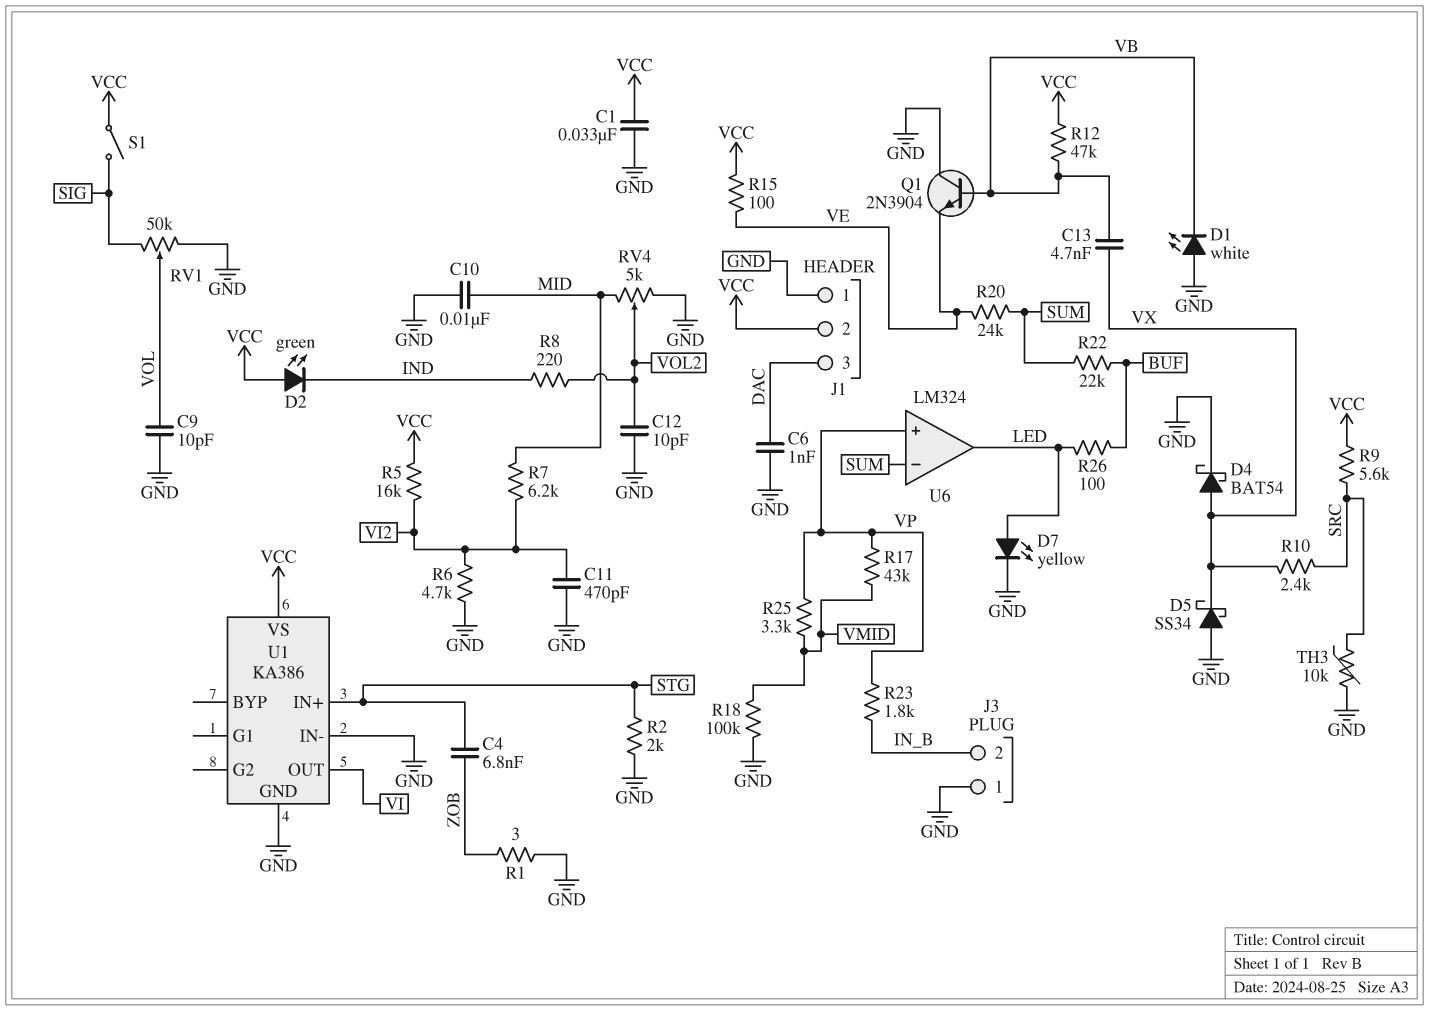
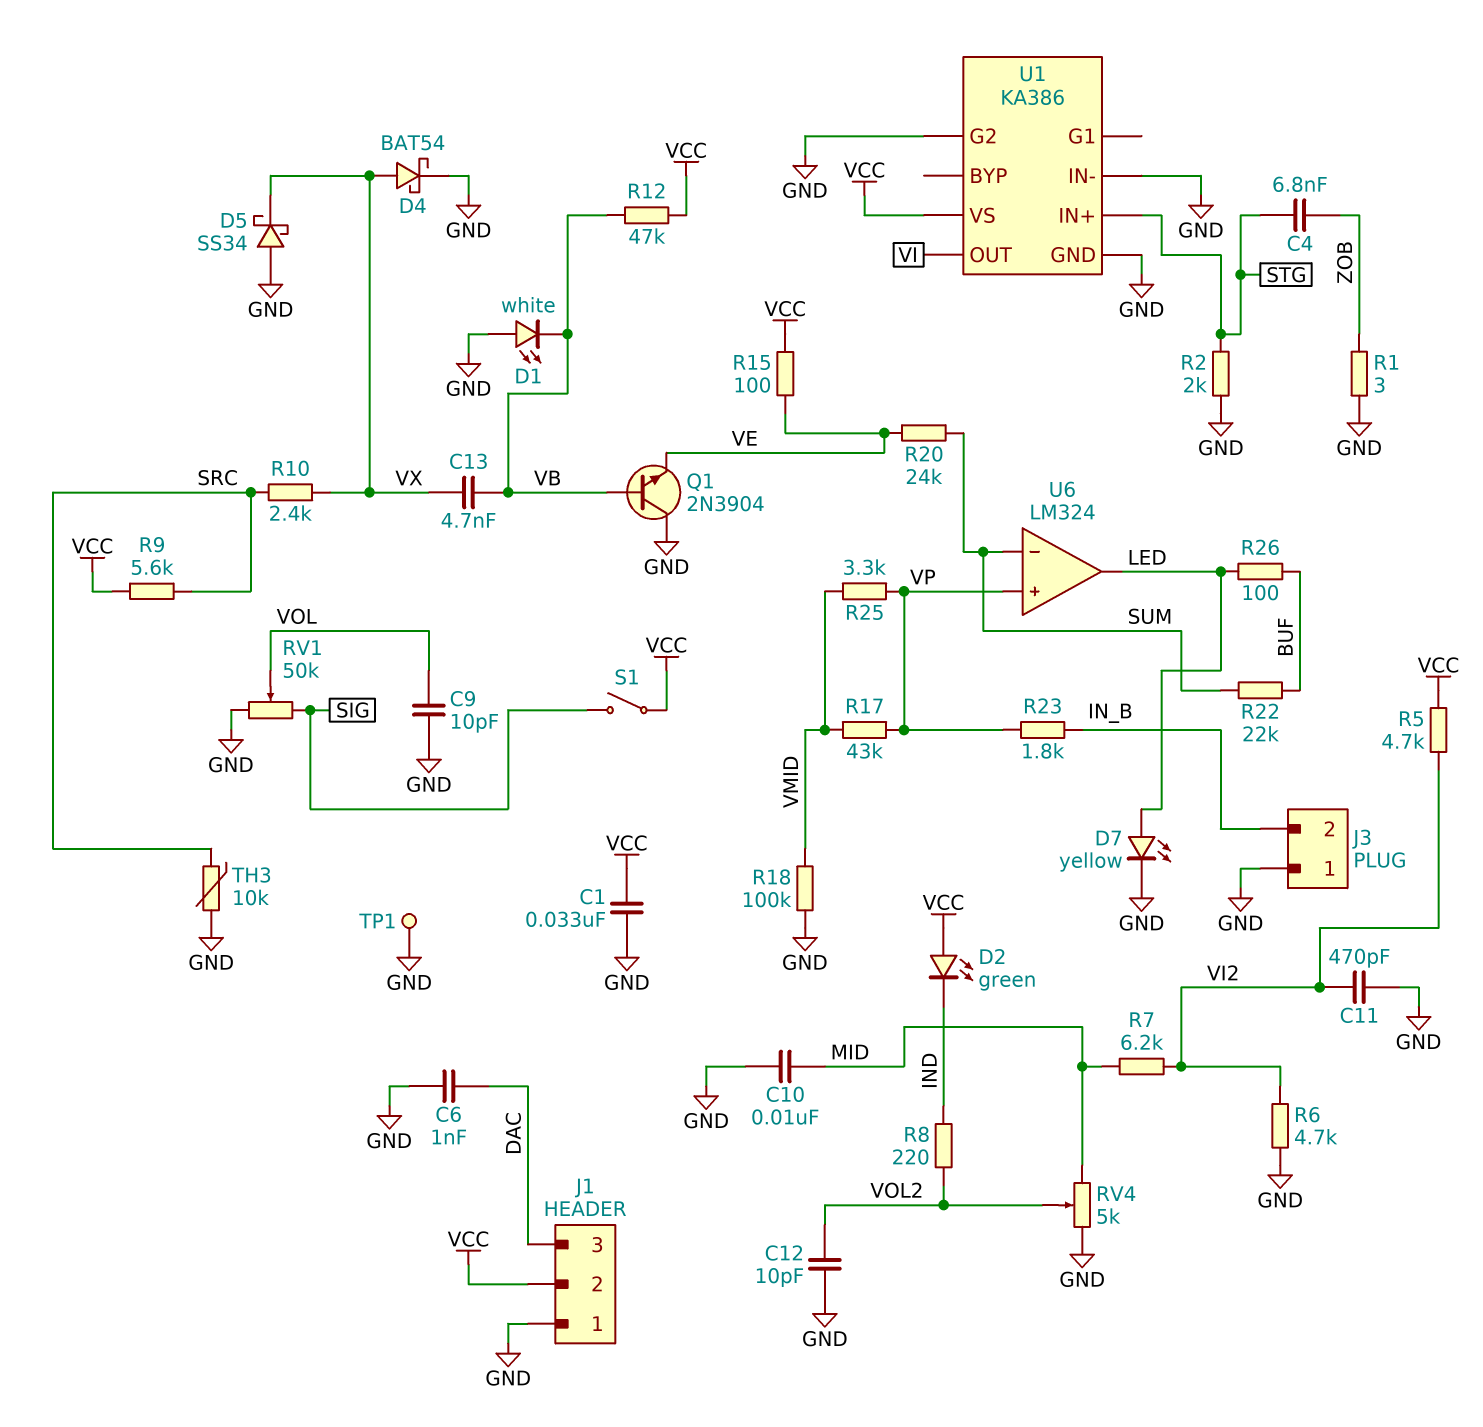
R5: 16k (VCC, VI2) -> 4.7k (VCC, VI2)
TP1: none -> test point (GND)
U1 pin G2: none -> GND

